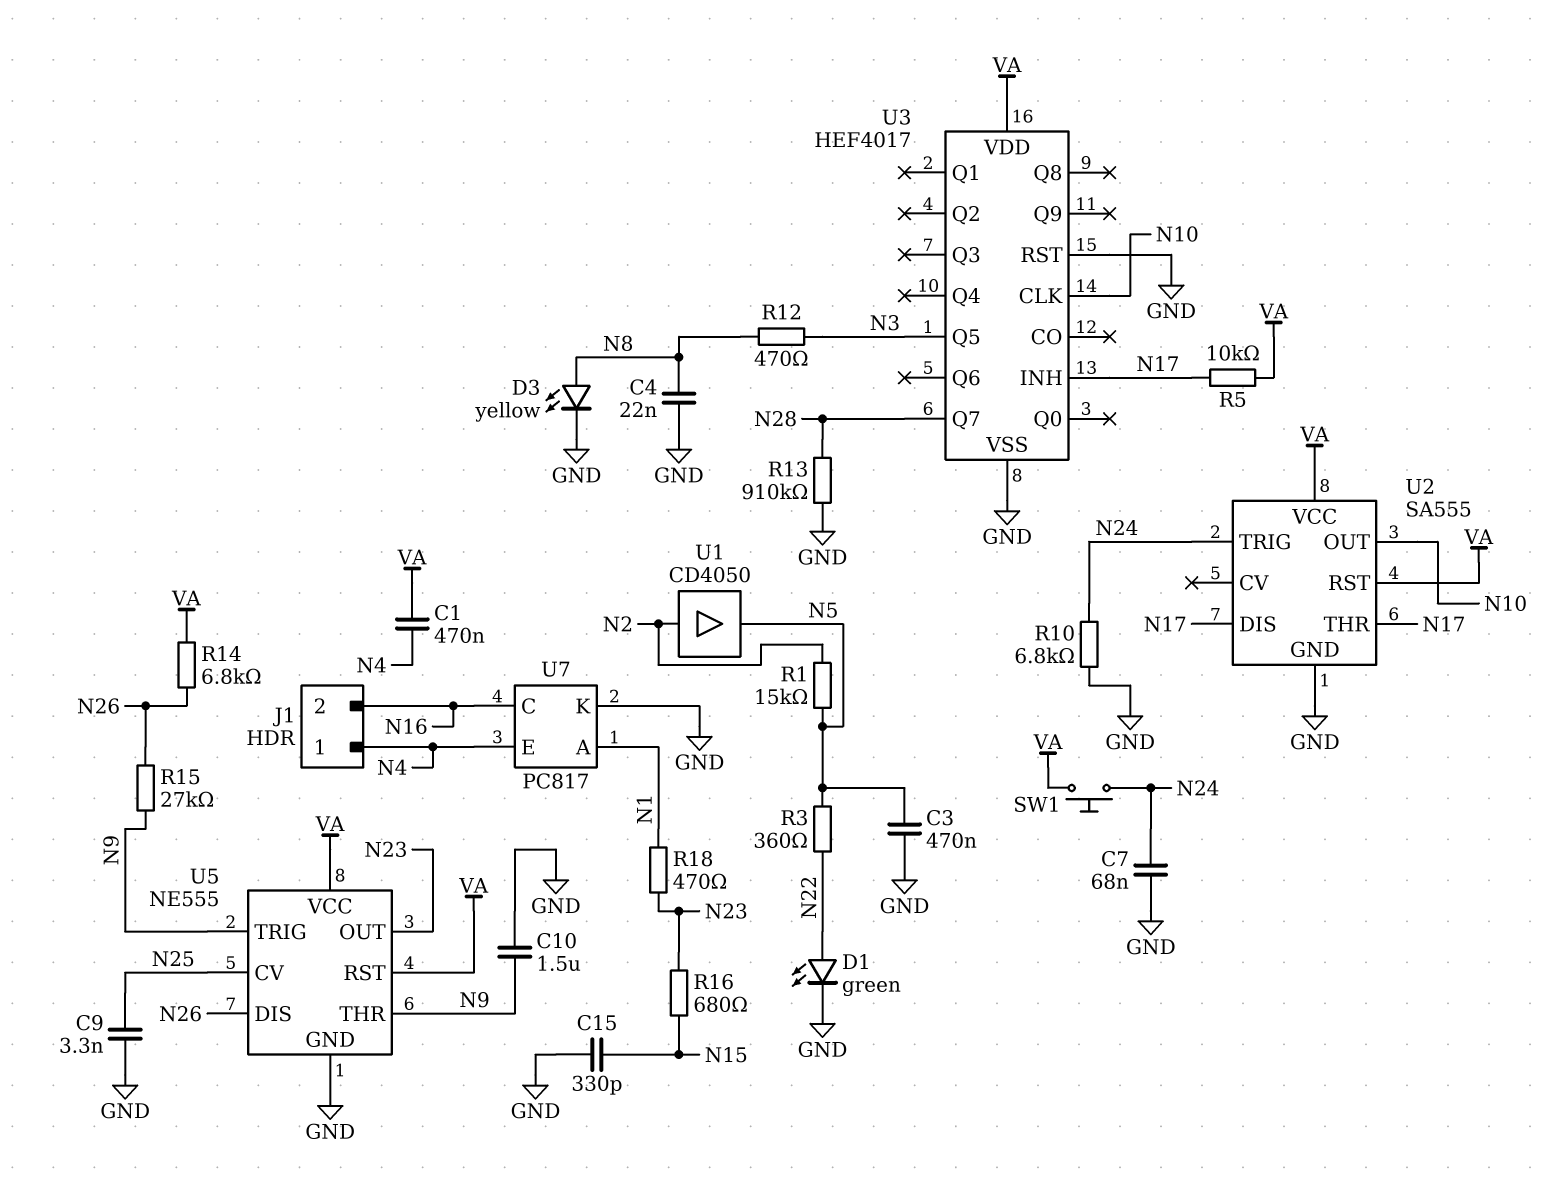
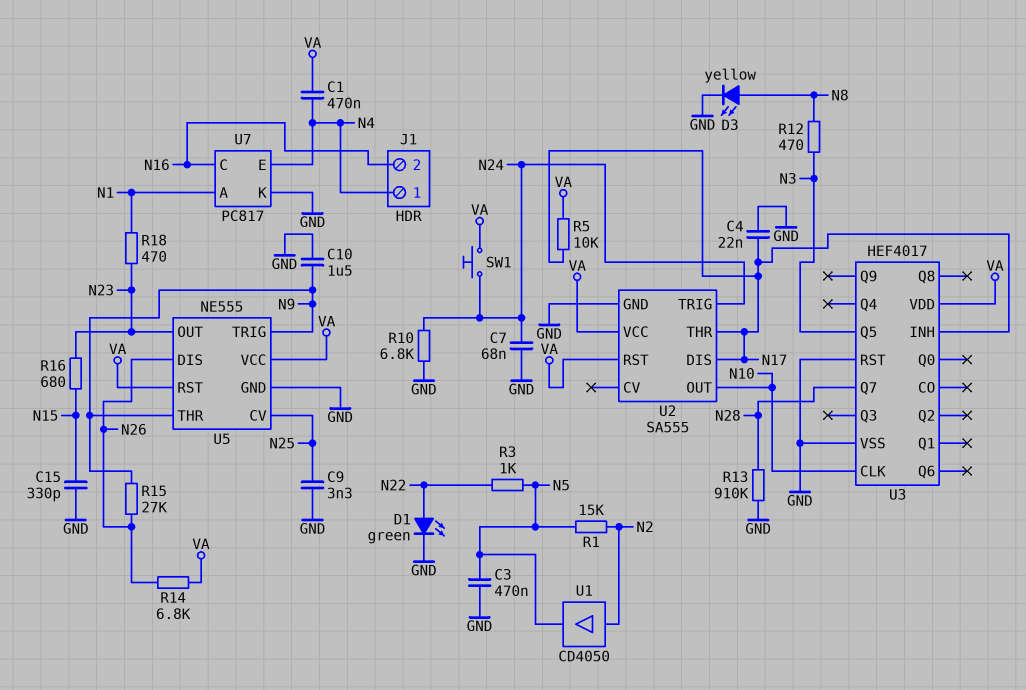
C4: 22nF (GND, N8) -> 22nF (GND, N17)
R3: 360 (N5, N22) -> 1k (N5, N22)

